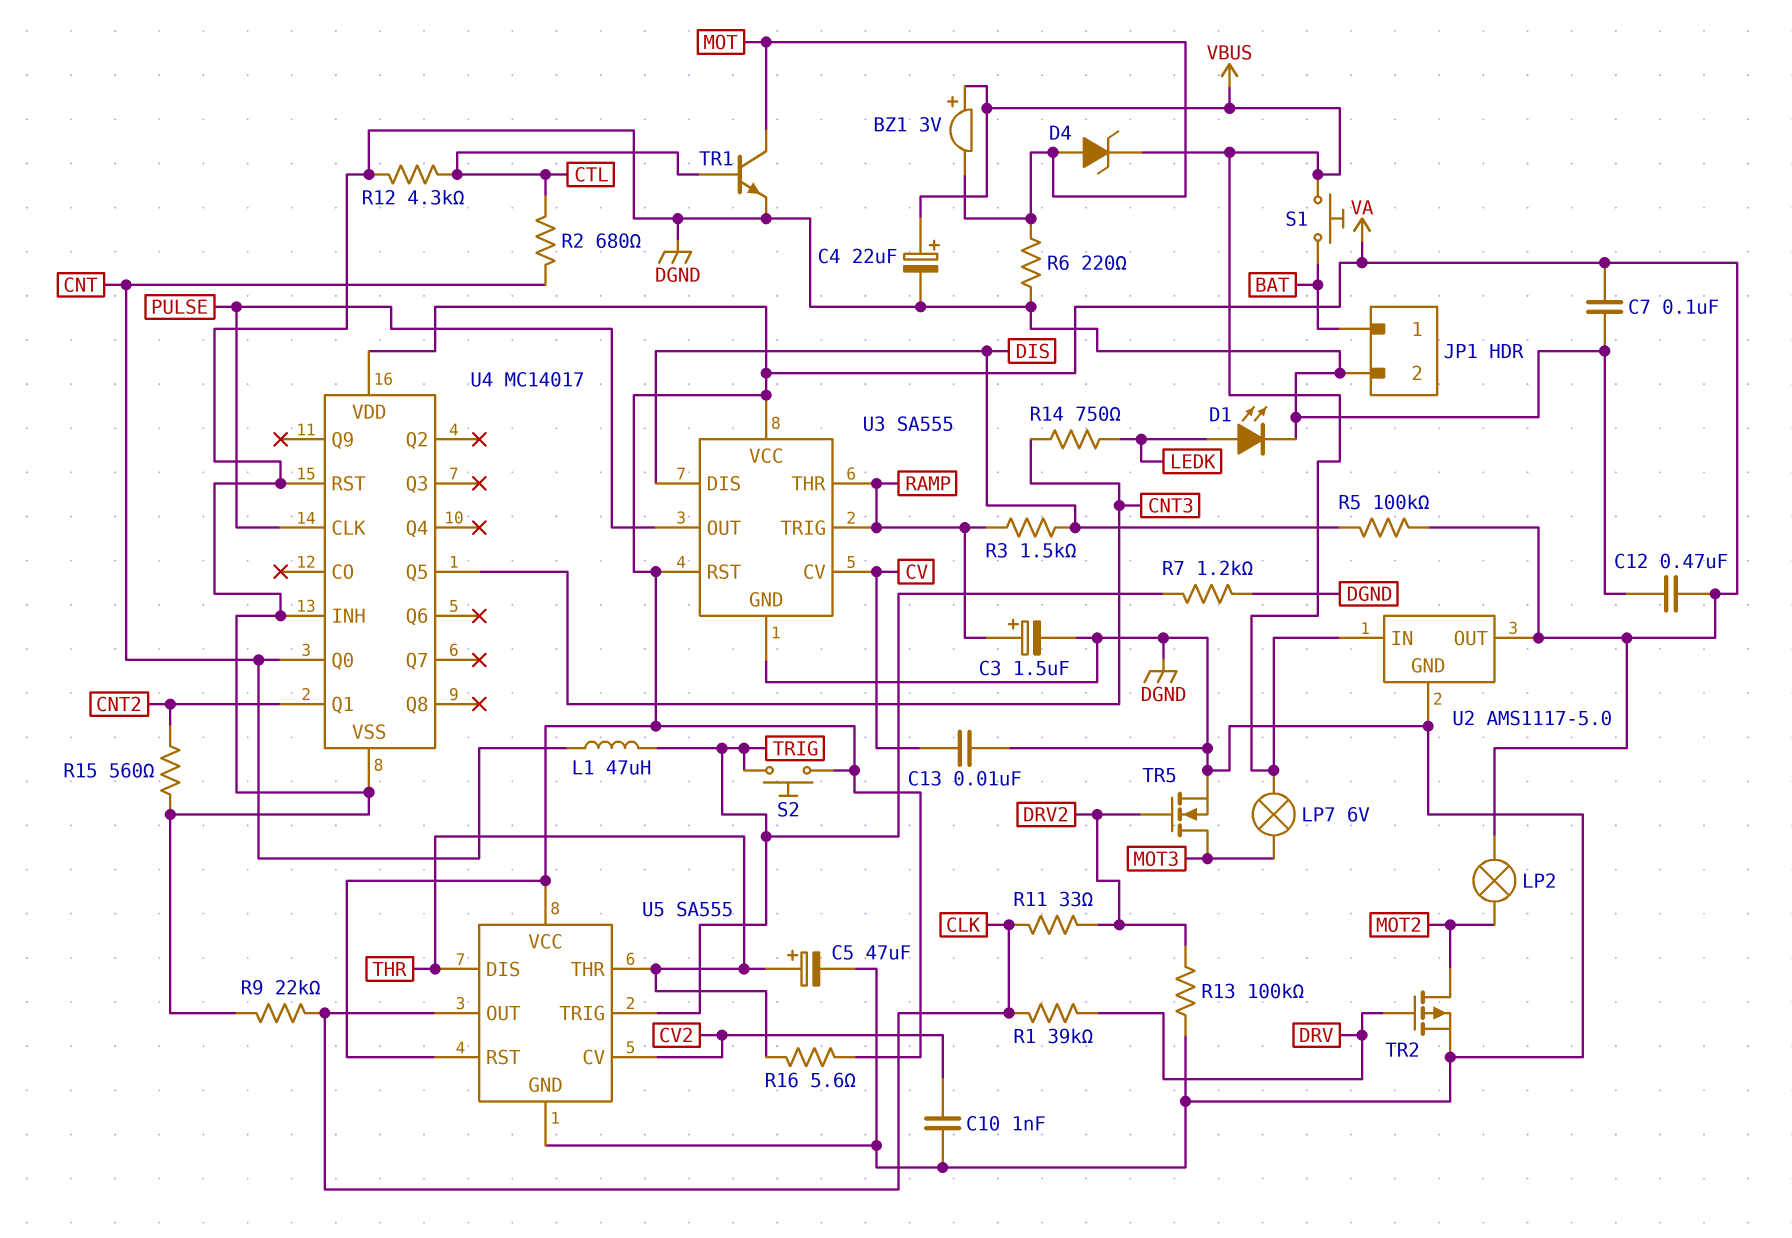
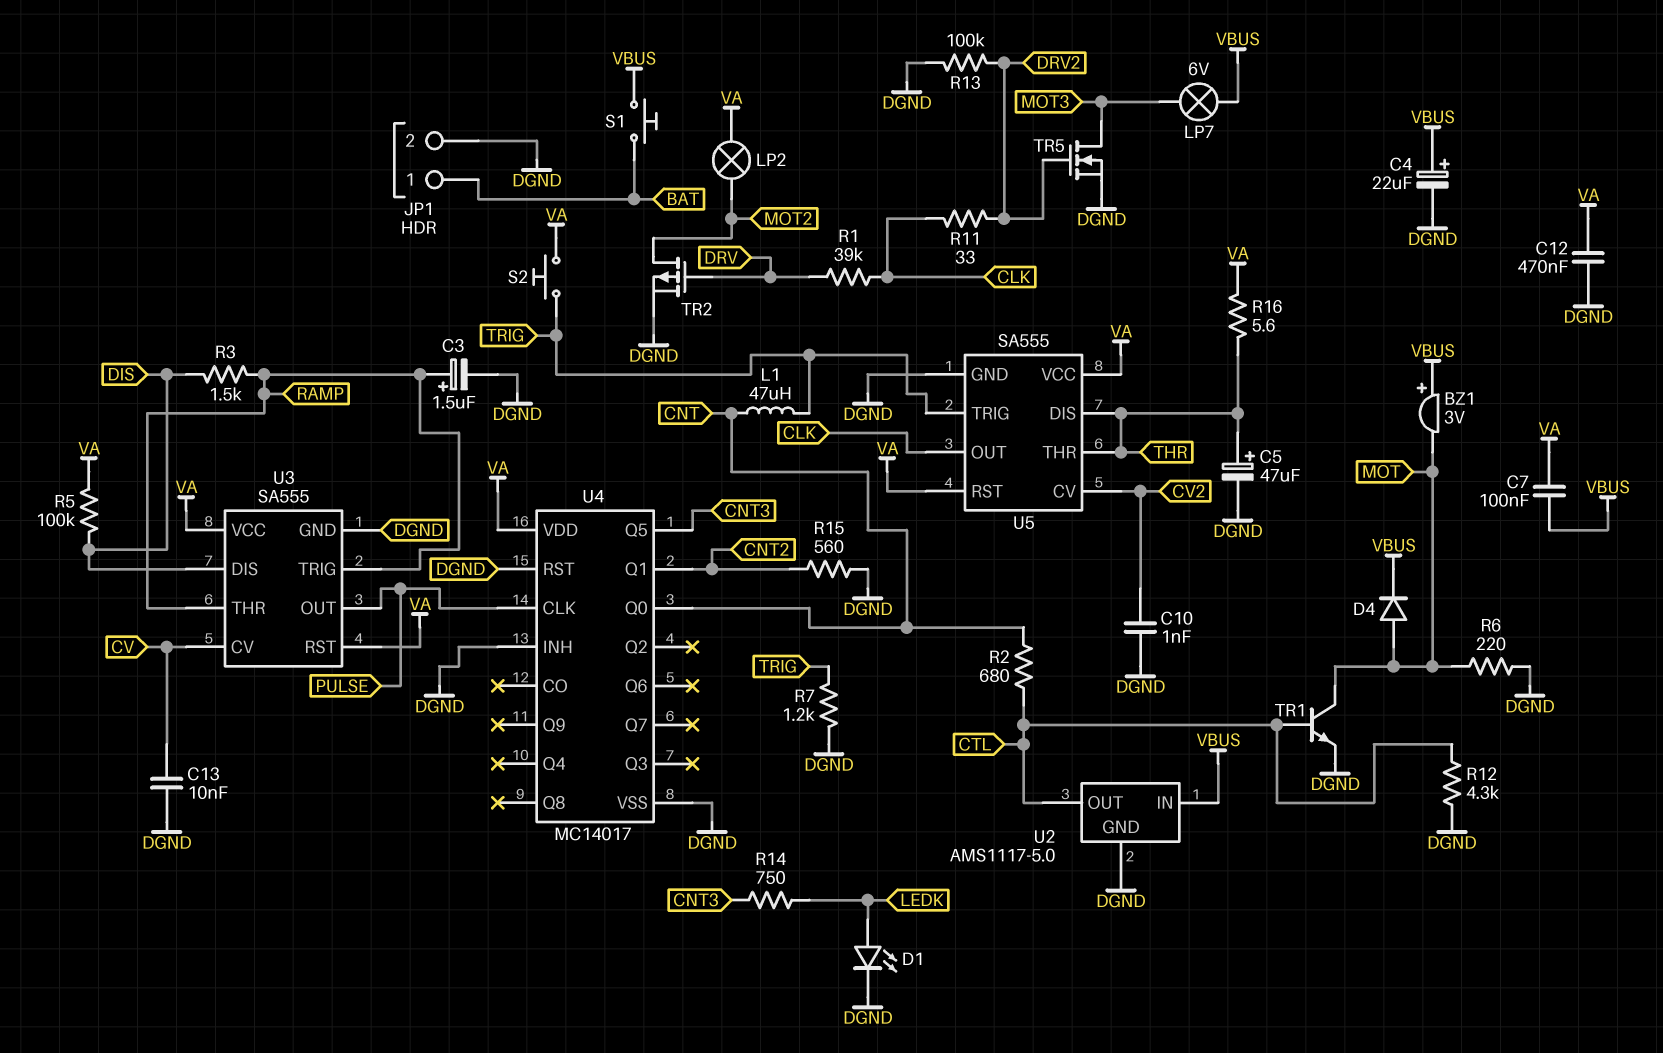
C7: 100nF (DGND, VA) -> 100nF (VA, VBUS)
D4: zener (A MOT, K VBUS) -> diode (A MOT, K VBUS)
R9: 22k (CLK, DGND) -> none
U2 pin OUT: VA -> CTL

